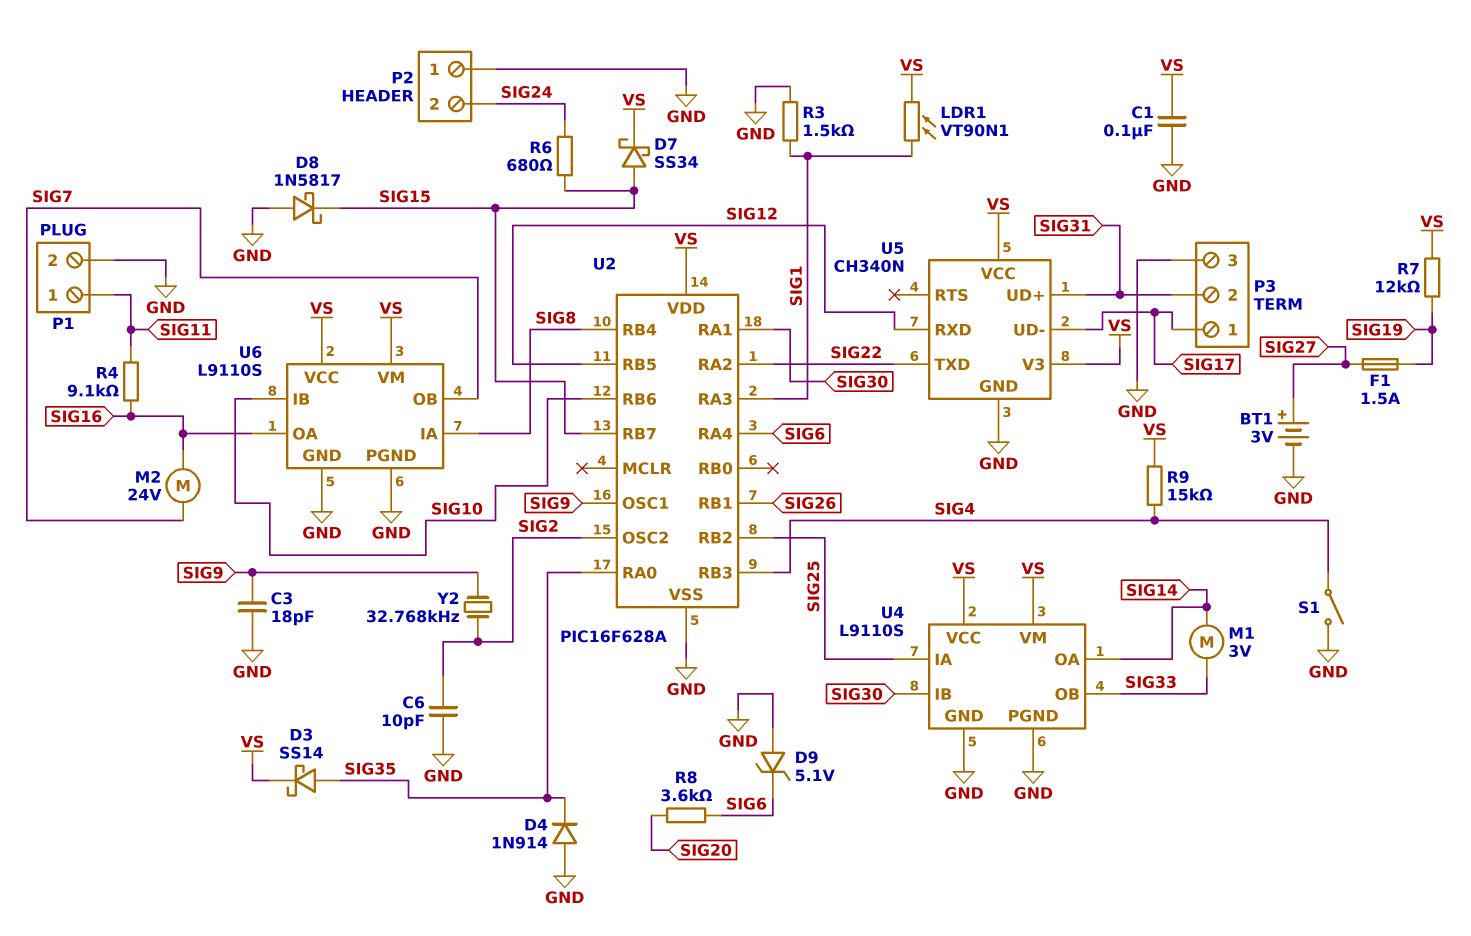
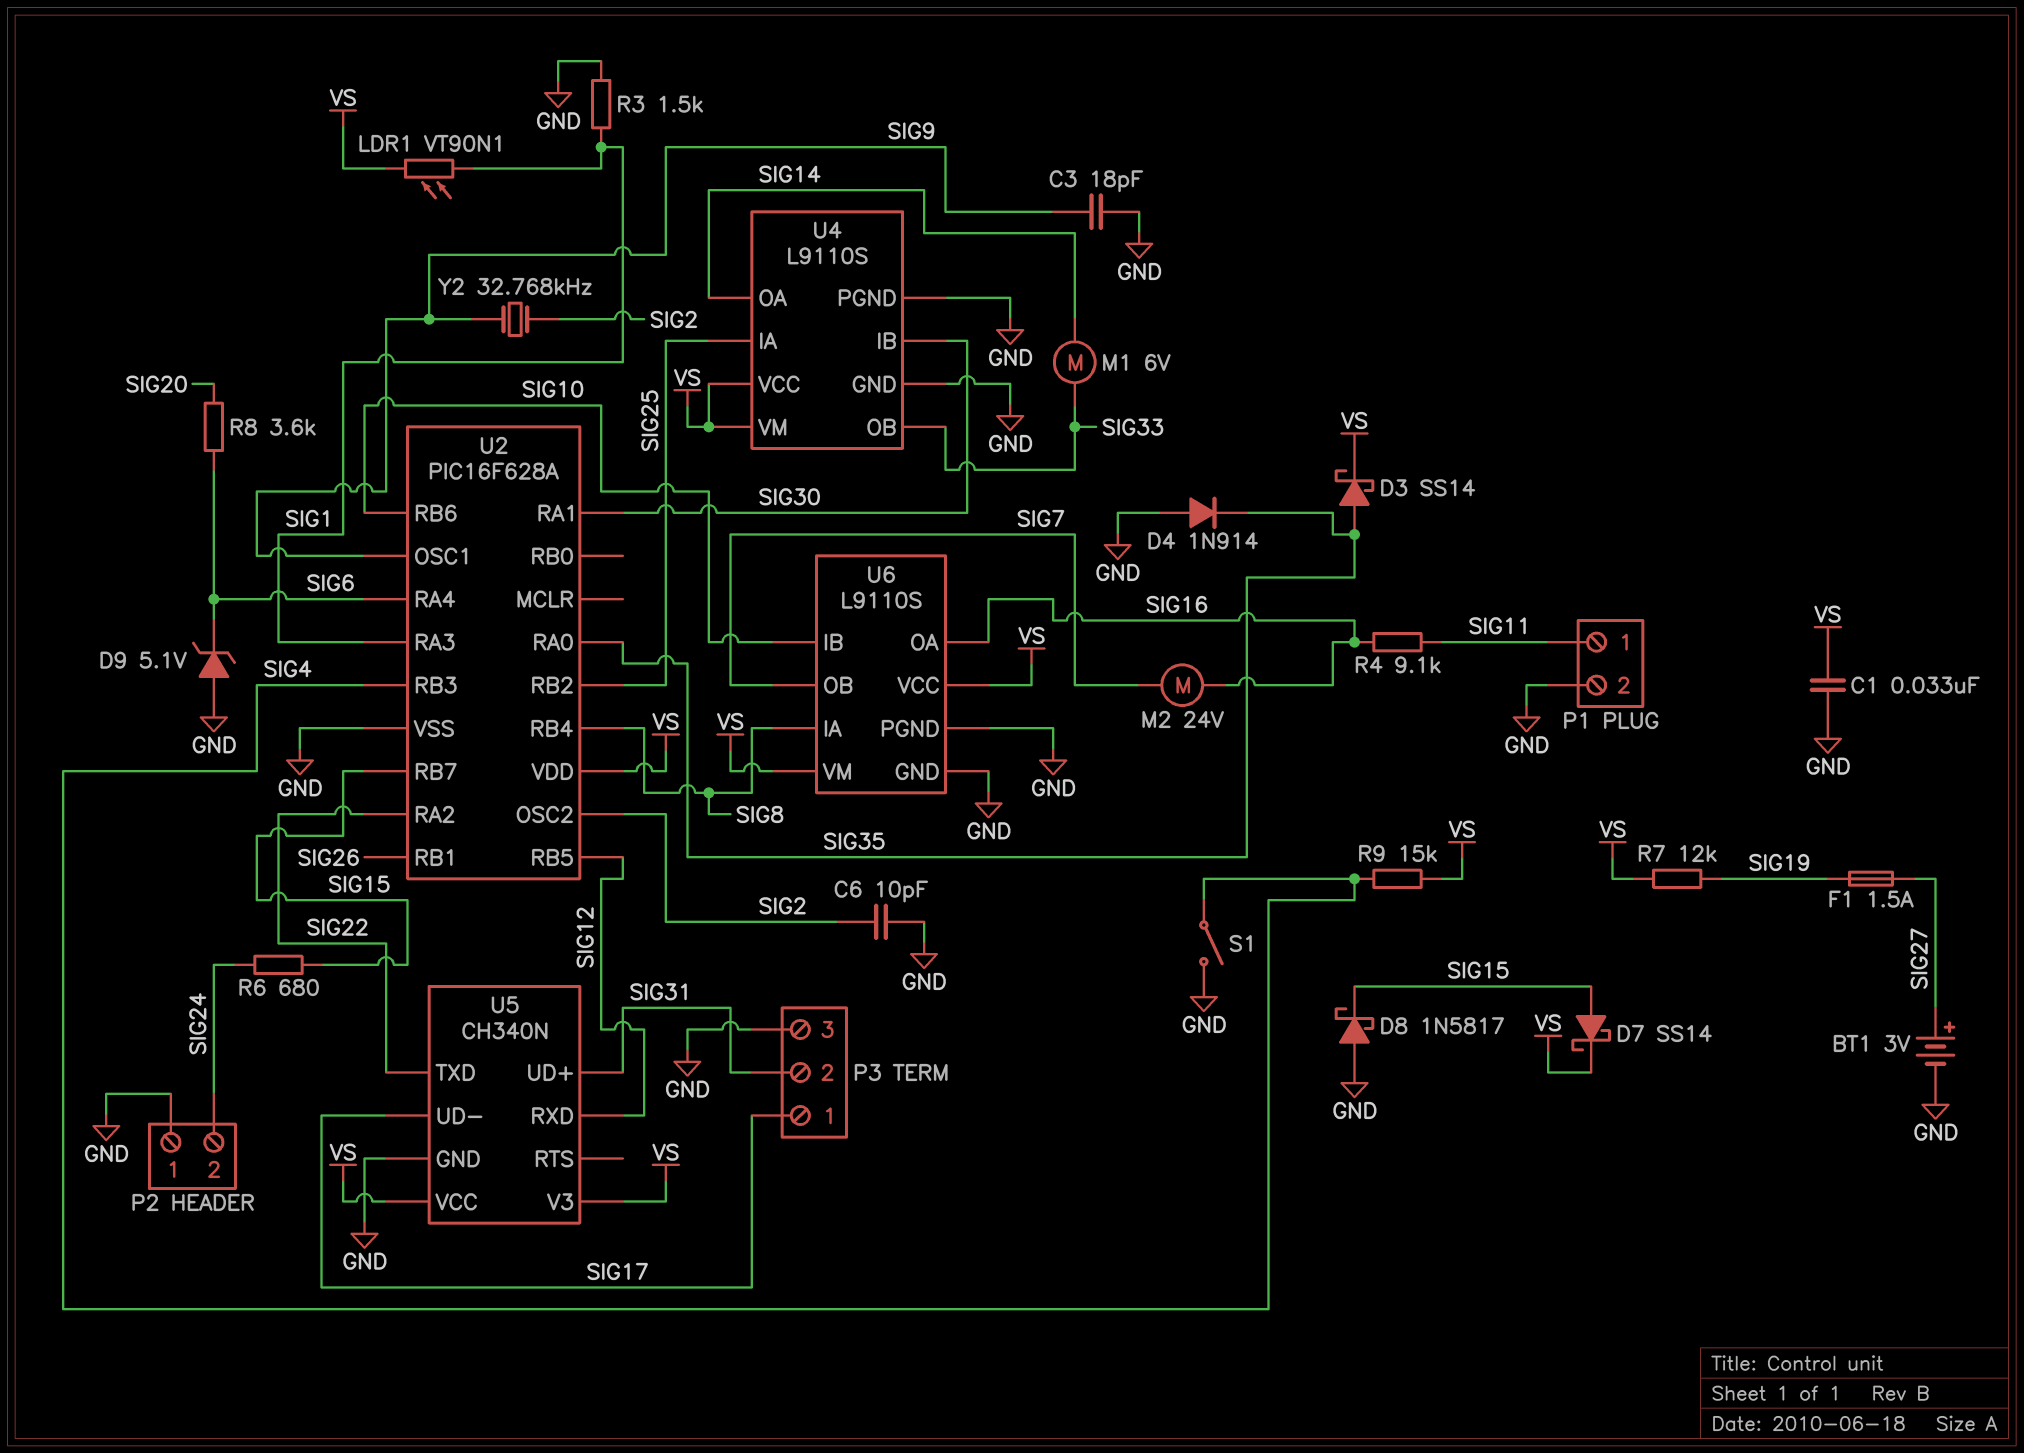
C1: 100nF (GND, VS) -> 33nF (GND, VS)
D7: schottky SS34 (A SIG15, K VS) -> schottky SS14 (A SIG15, K VS)
M1: motor 3V (SIG14, SIG33) -> motor 6V (SIG14, SIG33)

